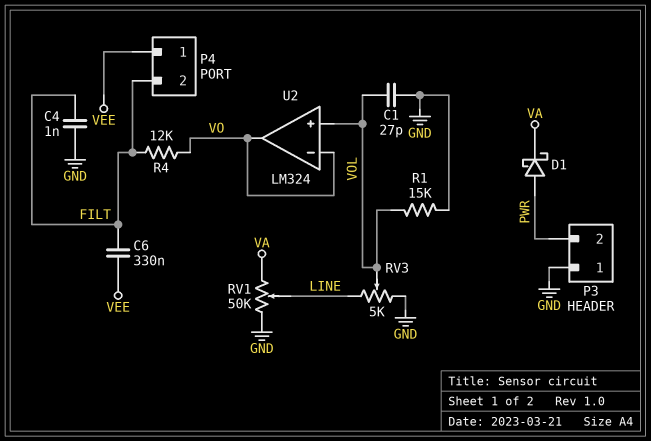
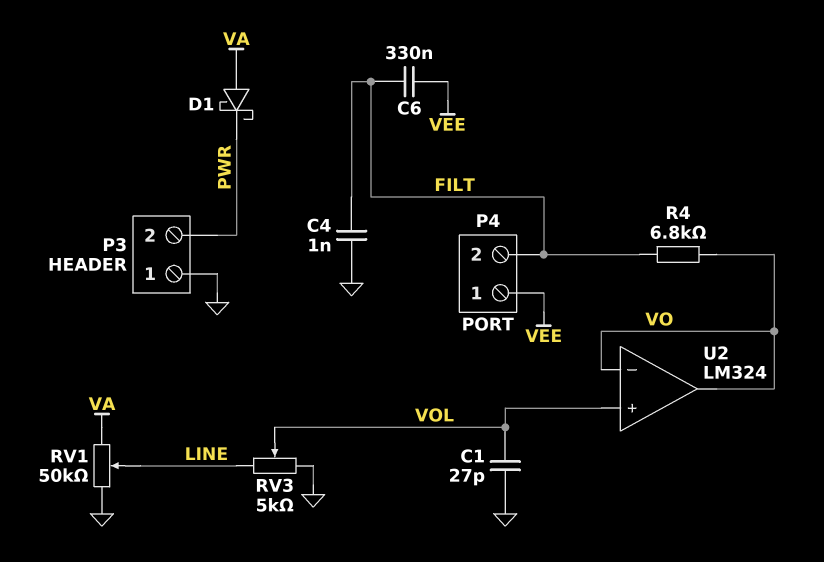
D1: schottky (A PWR, K VA) -> schottky (A VA, K PWR)
R1: 15k (GND, VOL) -> none
R4: 12k (FILT, VO) -> 6.8k (FILT, VO)

